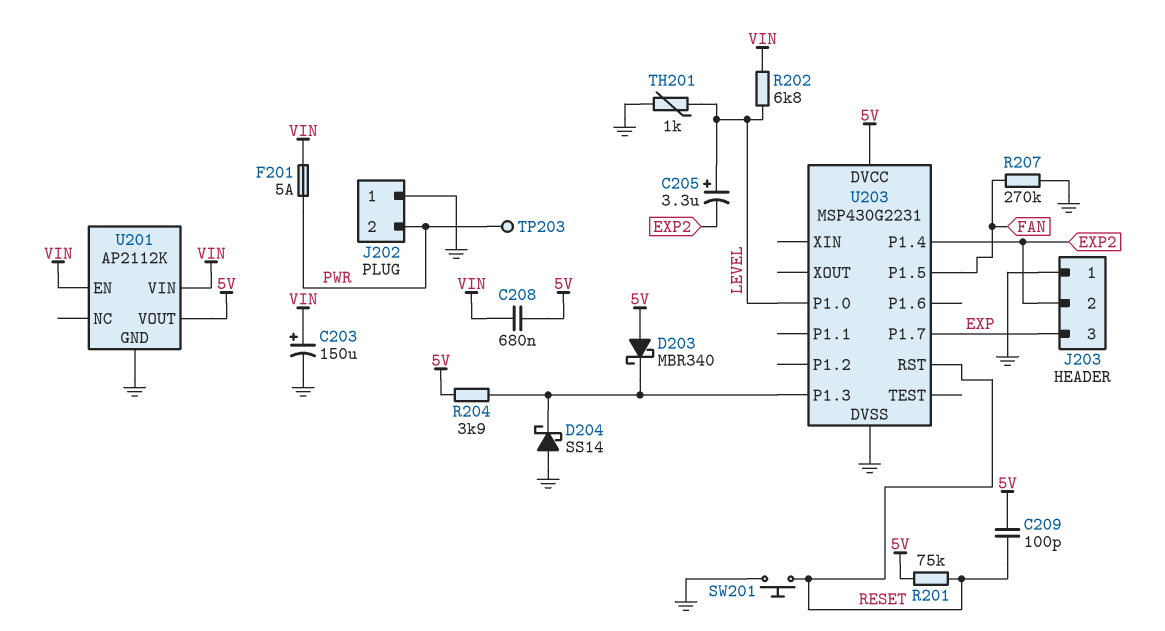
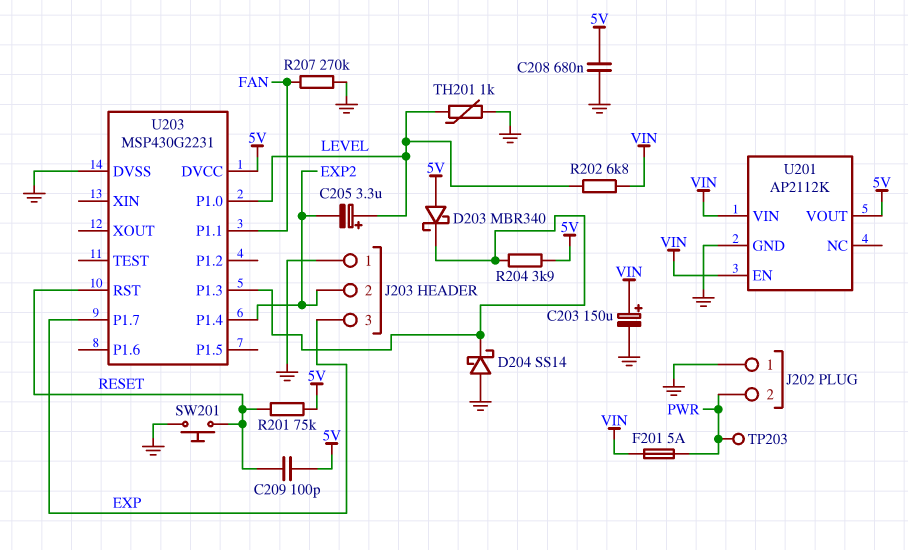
C208: 680nF (5V, VIN) -> 680nF (5V, GND)
U203 pin P1.1: none -> FAN
U203 pin P1.5: FAN -> none

